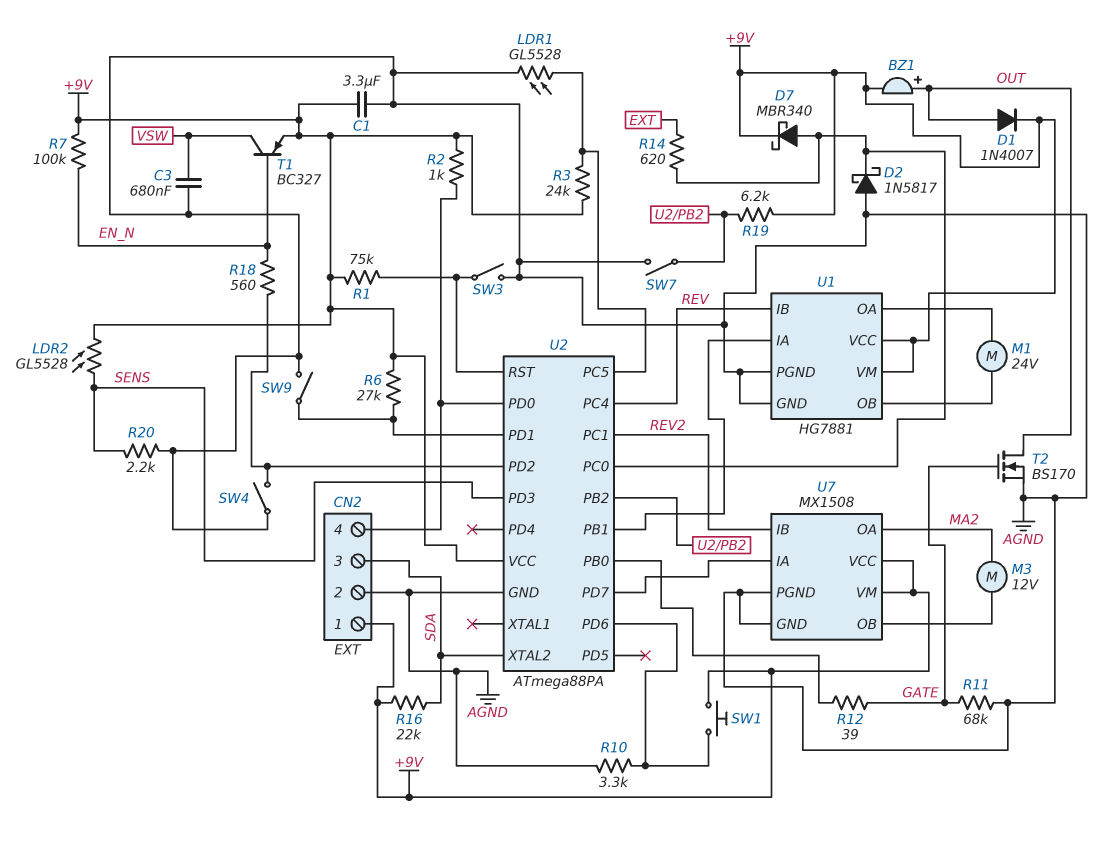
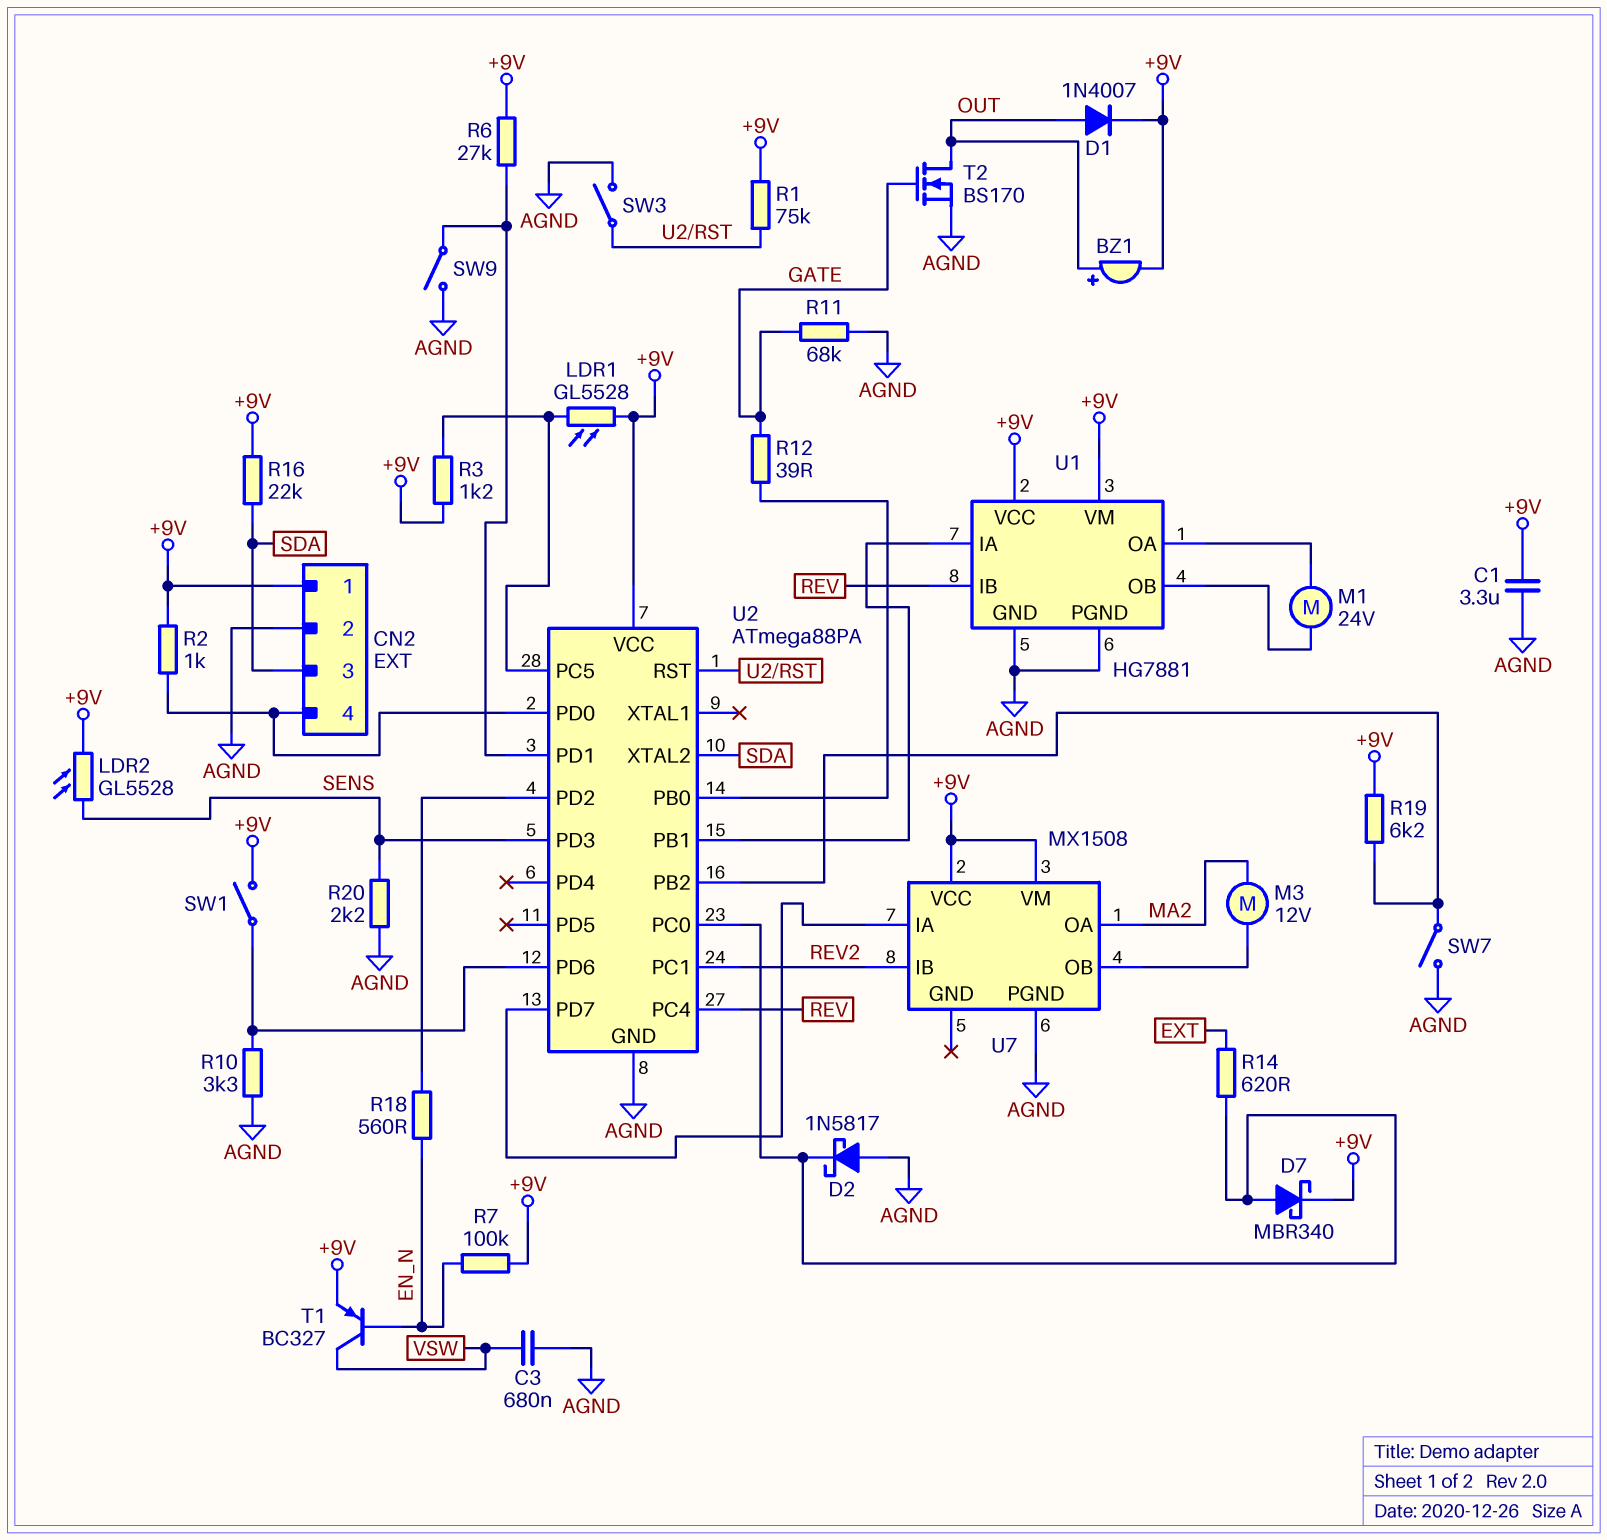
LDR1: GL5528 (AGND, U2/PC5) -> GL5528 (+9V, U2/PC5)
R3: 24k (+9V, U2/PC5) -> 1.2k (+9V, U2/PC5)
SW1: button (+9V, U2/PD6) -> switch (+9V, U2/PD6)
SW4: switch (AGND, U2/PD2) -> none
U7 pin GND: AGND -> none

